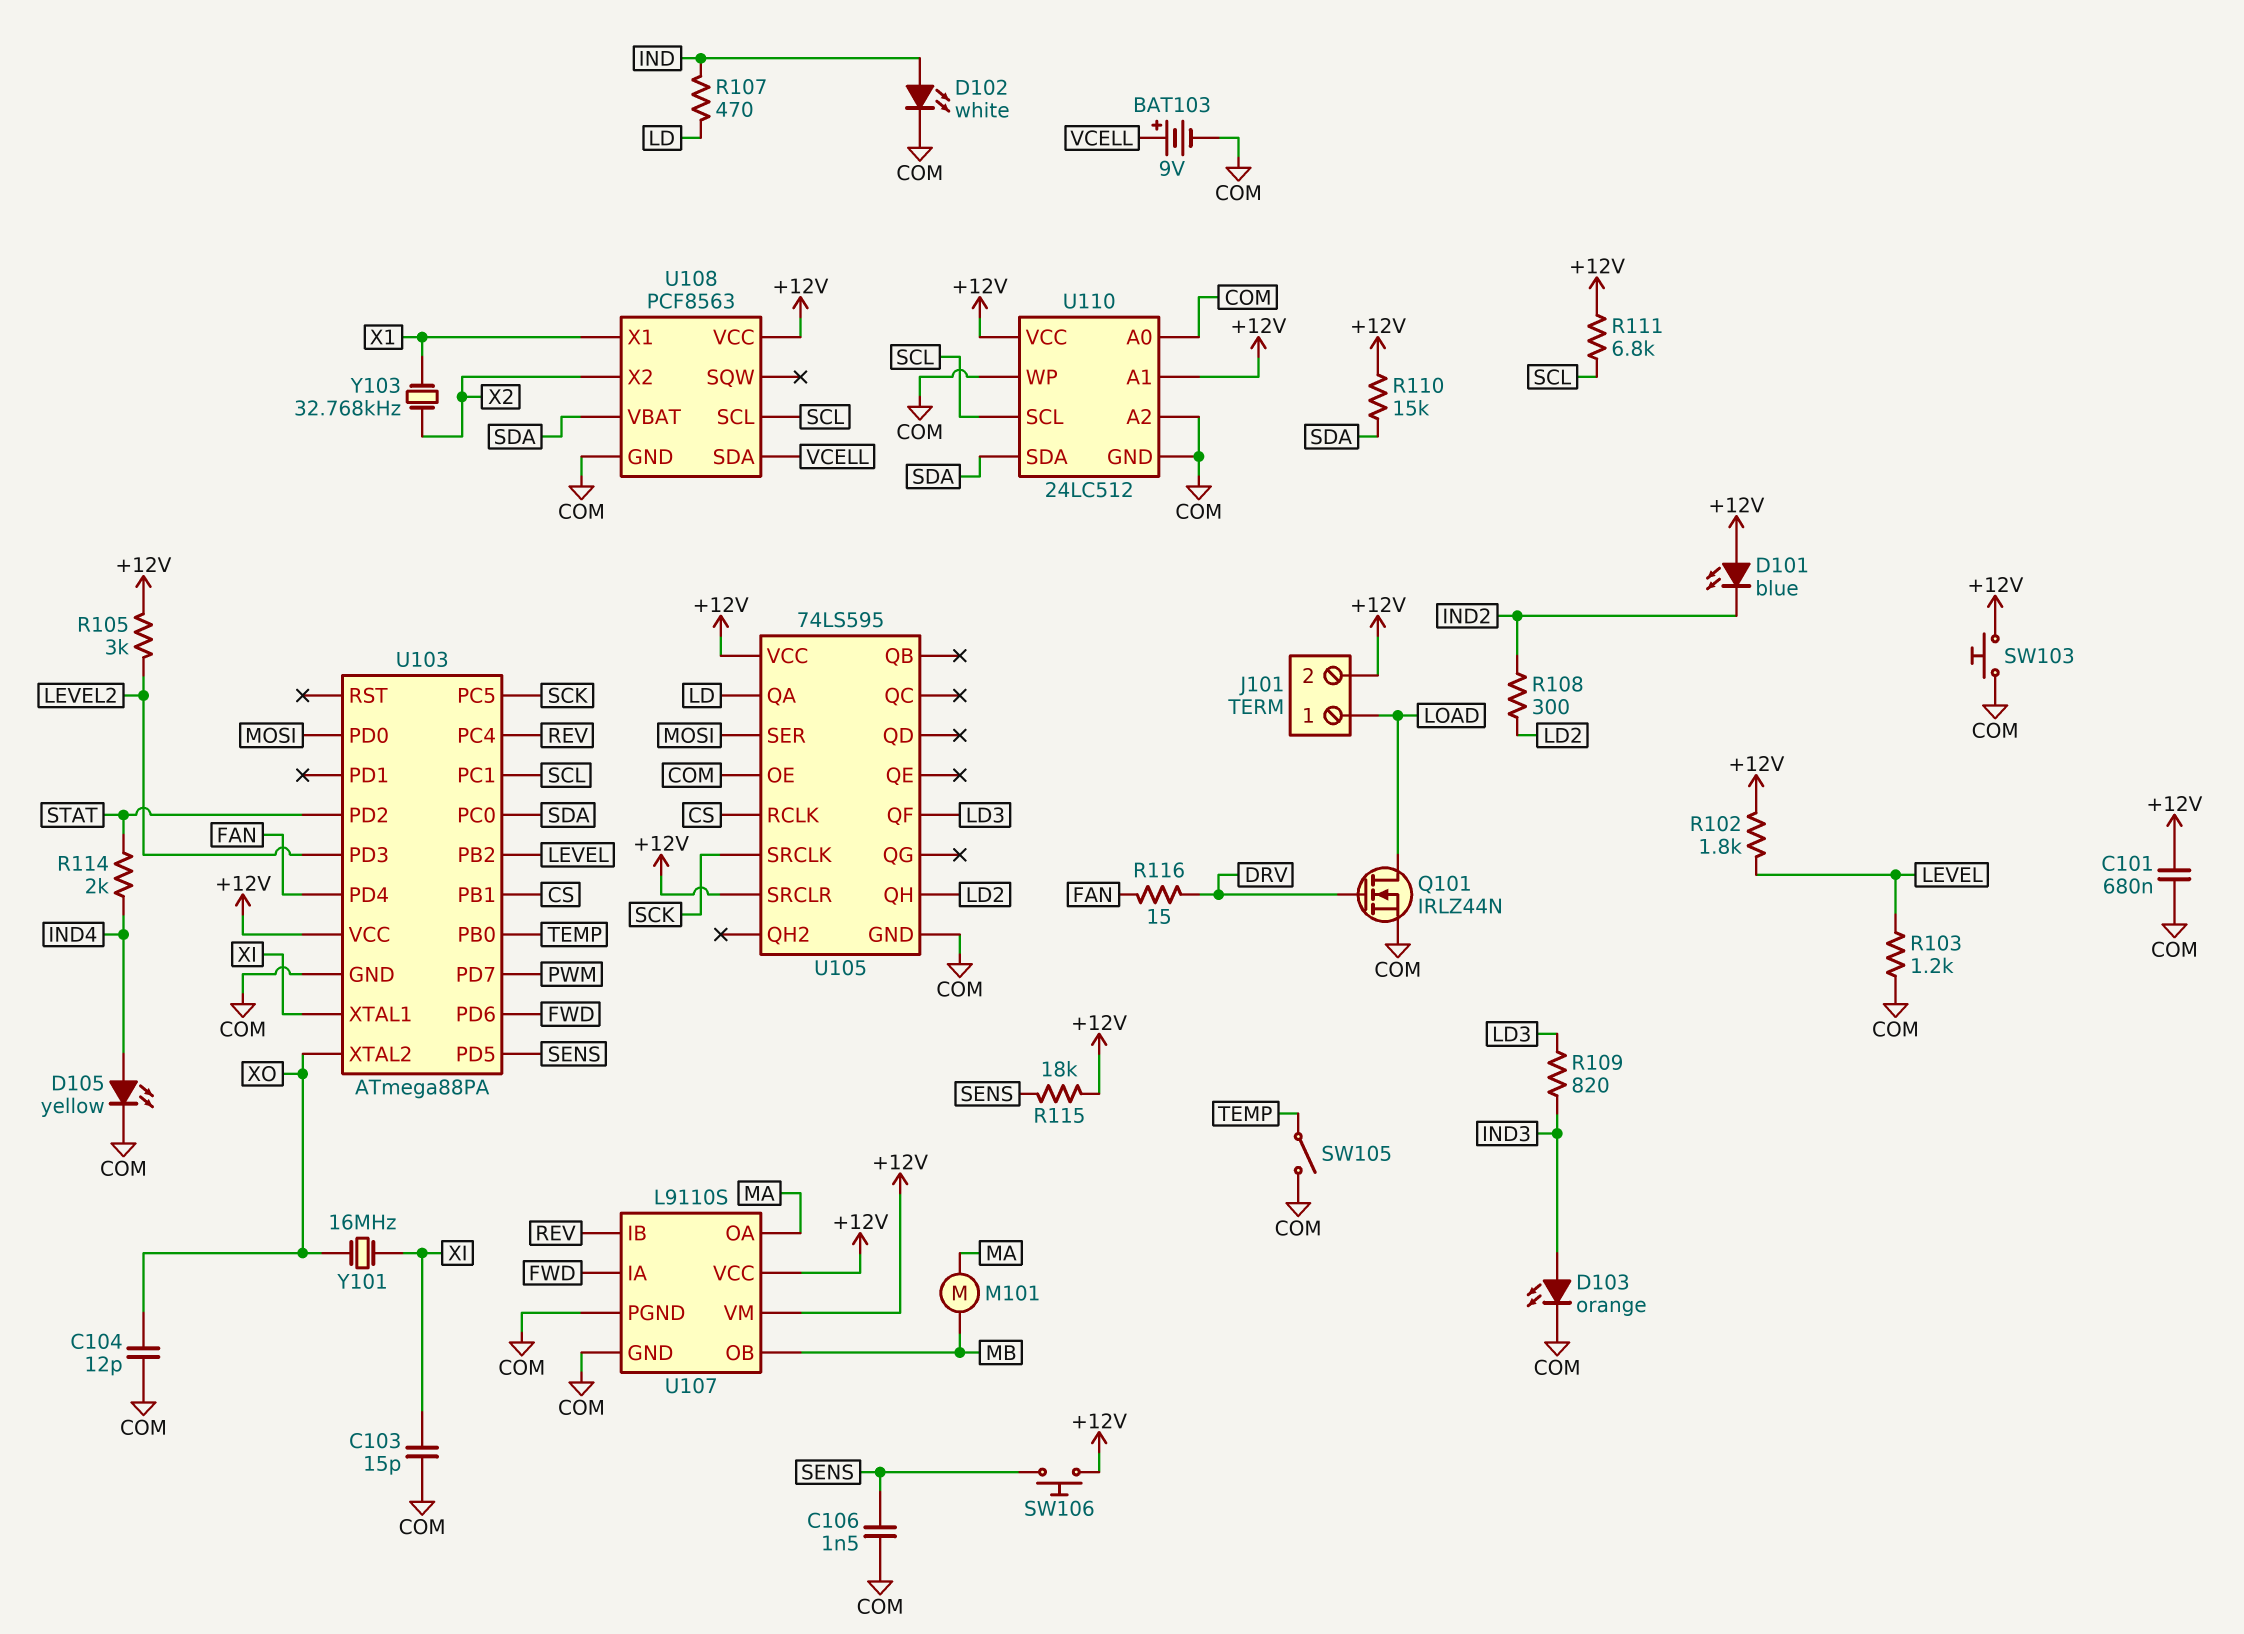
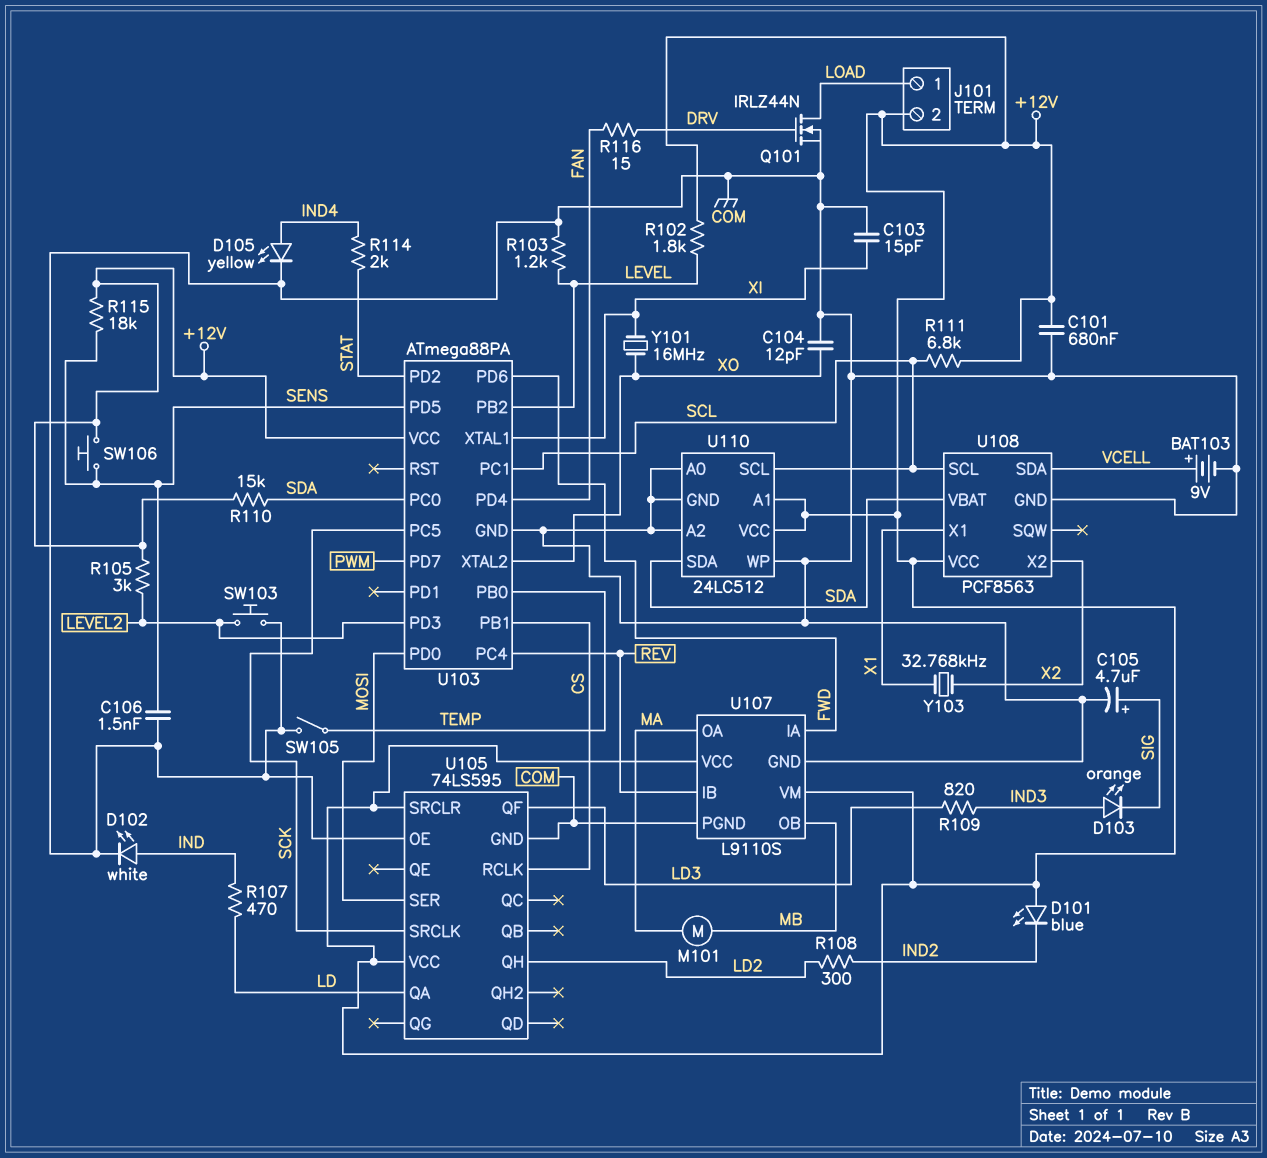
C105: none -> 4.7uF (plus SIG, minus COM)
D103: LED orange (A IND3, K COM) -> LED orange (A IND3, K SIG)
SW103: button (+12V, COM) -> button (COM, LEVEL2)

